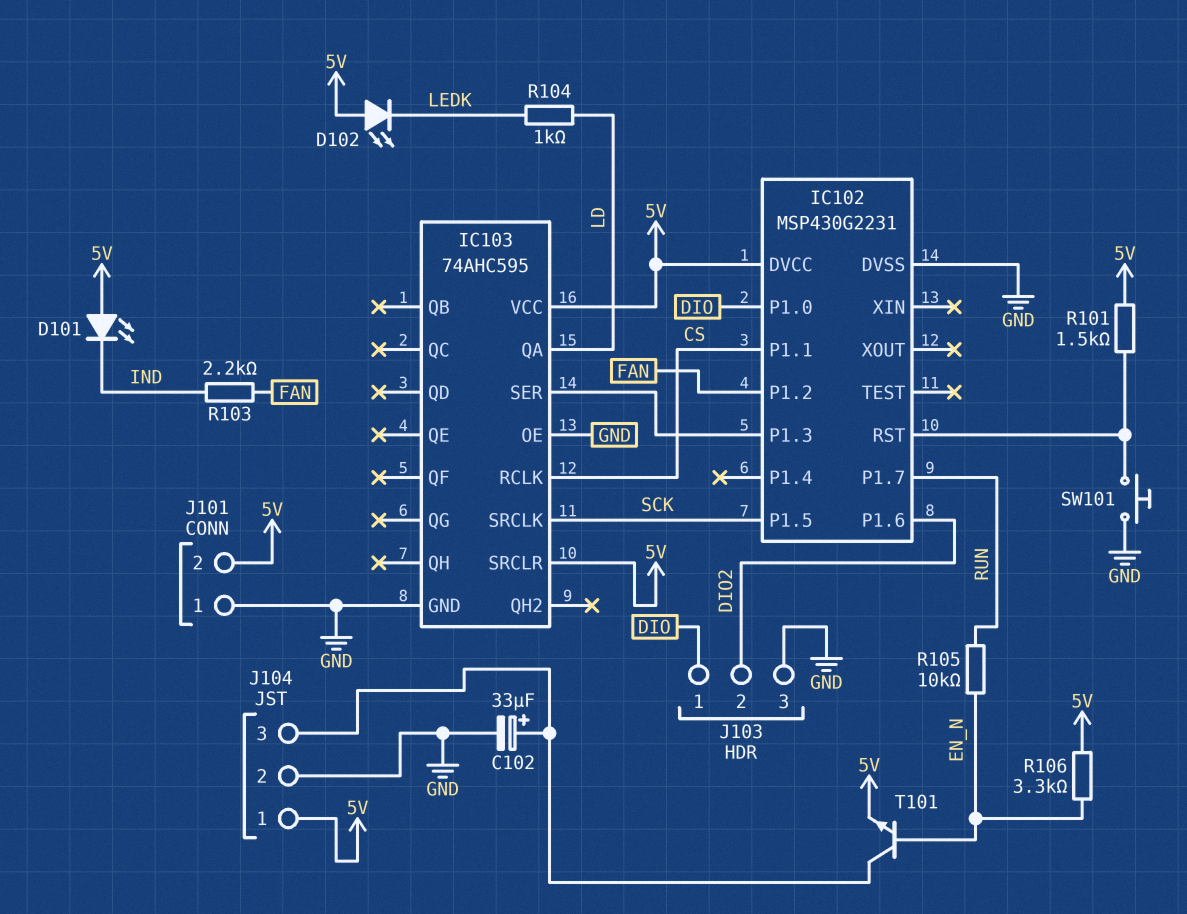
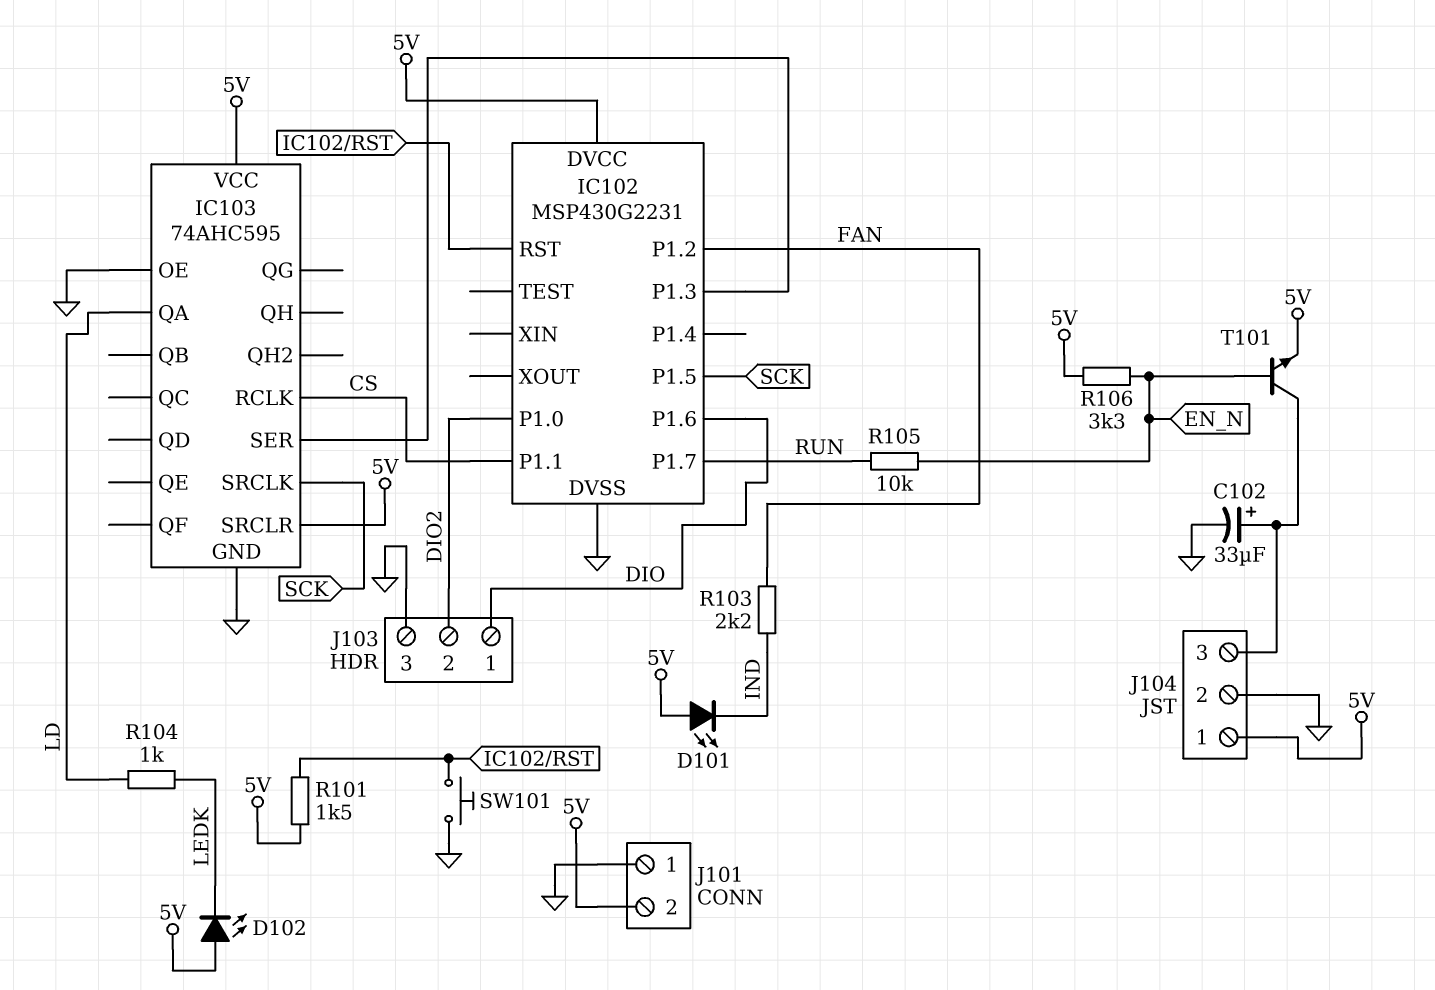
IC102 pin P1.0: DIO -> DIO2
IC102 pin P1.6: DIO2 -> DIO

